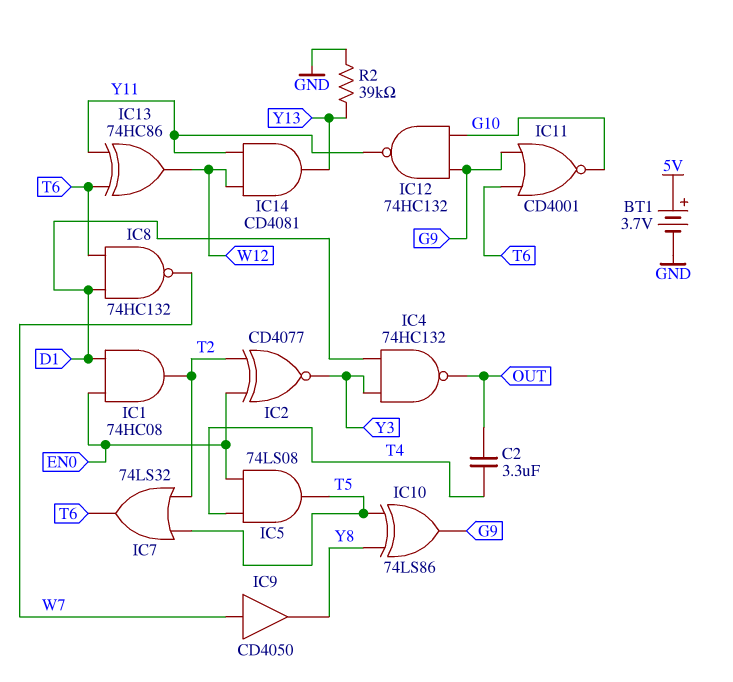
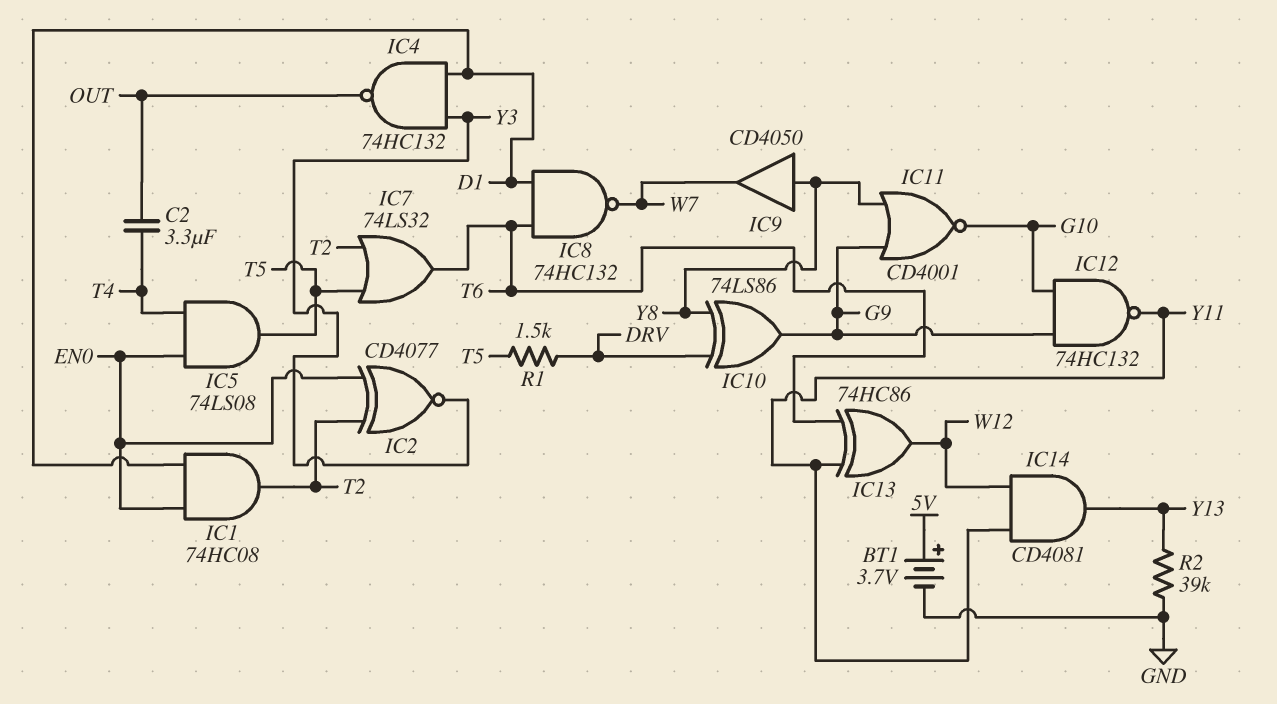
IC9: buffer CD4050 (in W7, out Y8) -> buffer CD4050 (in Y8, out W7)
IC10: XOR 74LS86 (in T5, in Y8, out G9) -> XOR 74LS86 (in DRV, in Y8, out G9)
IC11: NOR CD4001 (in G9, in T6, out G10) -> NOR CD4001 (in G9, in Y8, out G10)
R1: none -> 1.5k (DRV, T5)

